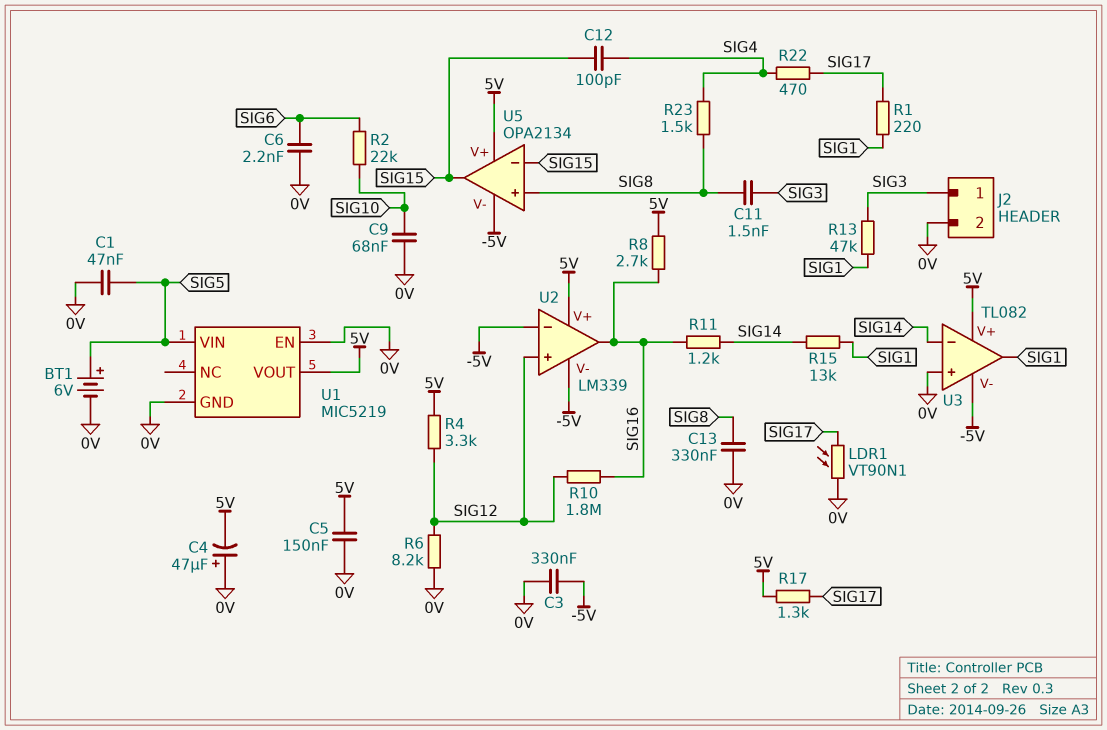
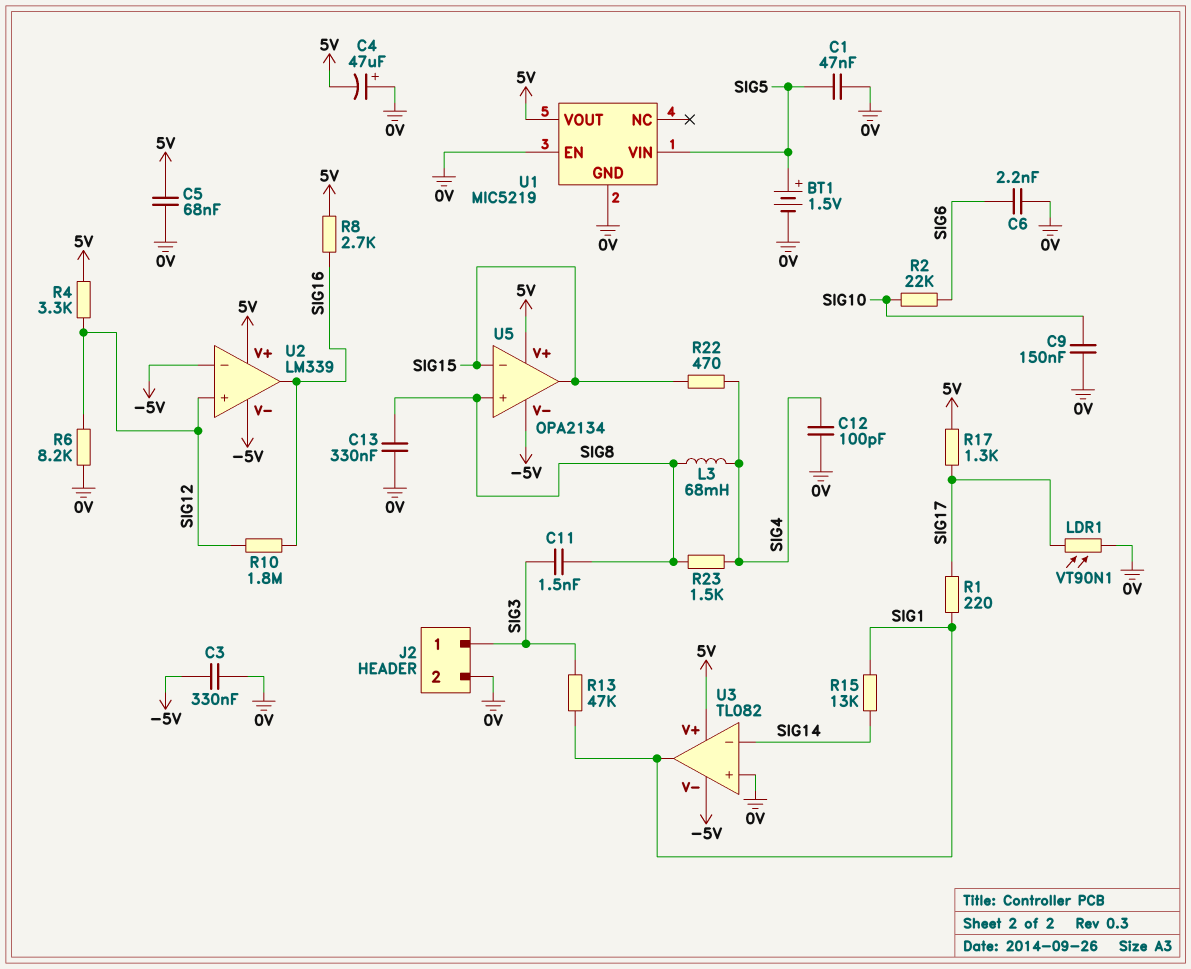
BT1: 6V (plus SIG5, minus 0V) -> 1.5V (plus SIG5, minus 0V)
C5: 150nF (0V, 5V) -> 68nF (0V, 5V)
C9: 68nF (0V, SIG10) -> 150nF (0V, SIG10)
C12: 100pF (SIG4, SIG15) -> 100pF (0V, SIG4)
L3: none -> 68mH (SIG4, SIG8)
R11: 1.2k (SIG14, SIG16) -> none
R22: 470 (SIG4, SIG17) -> 470 (SIG4, SIG15)

